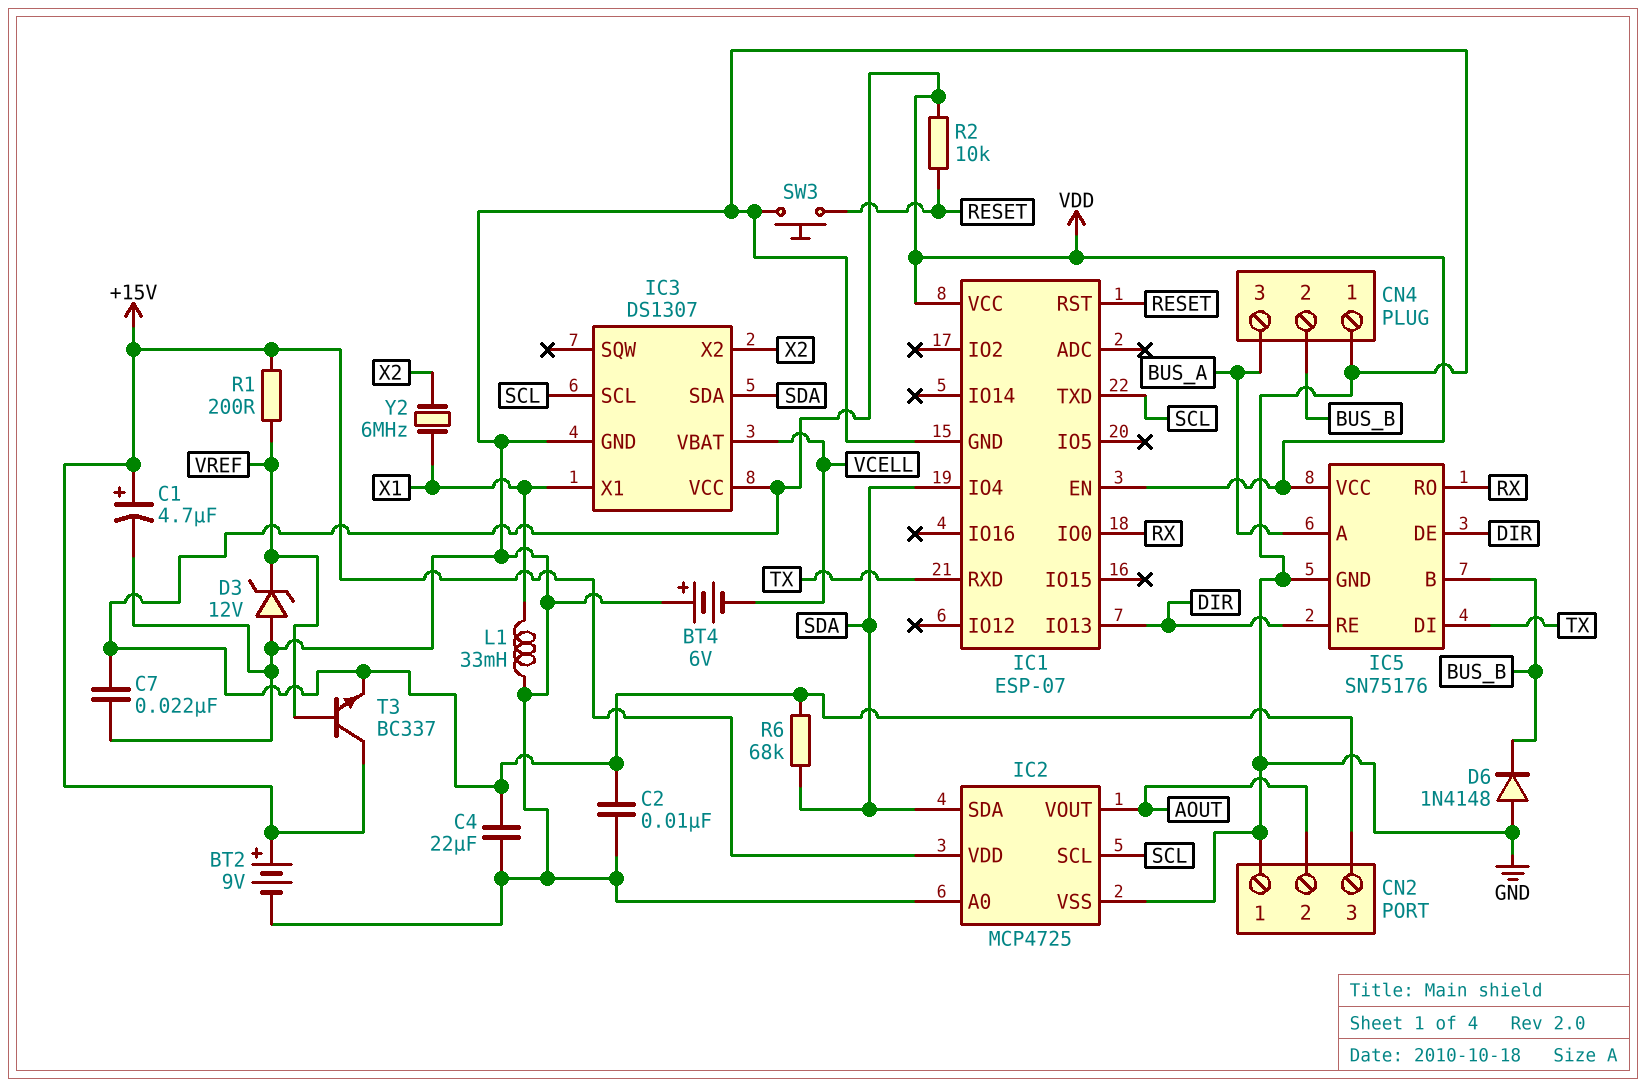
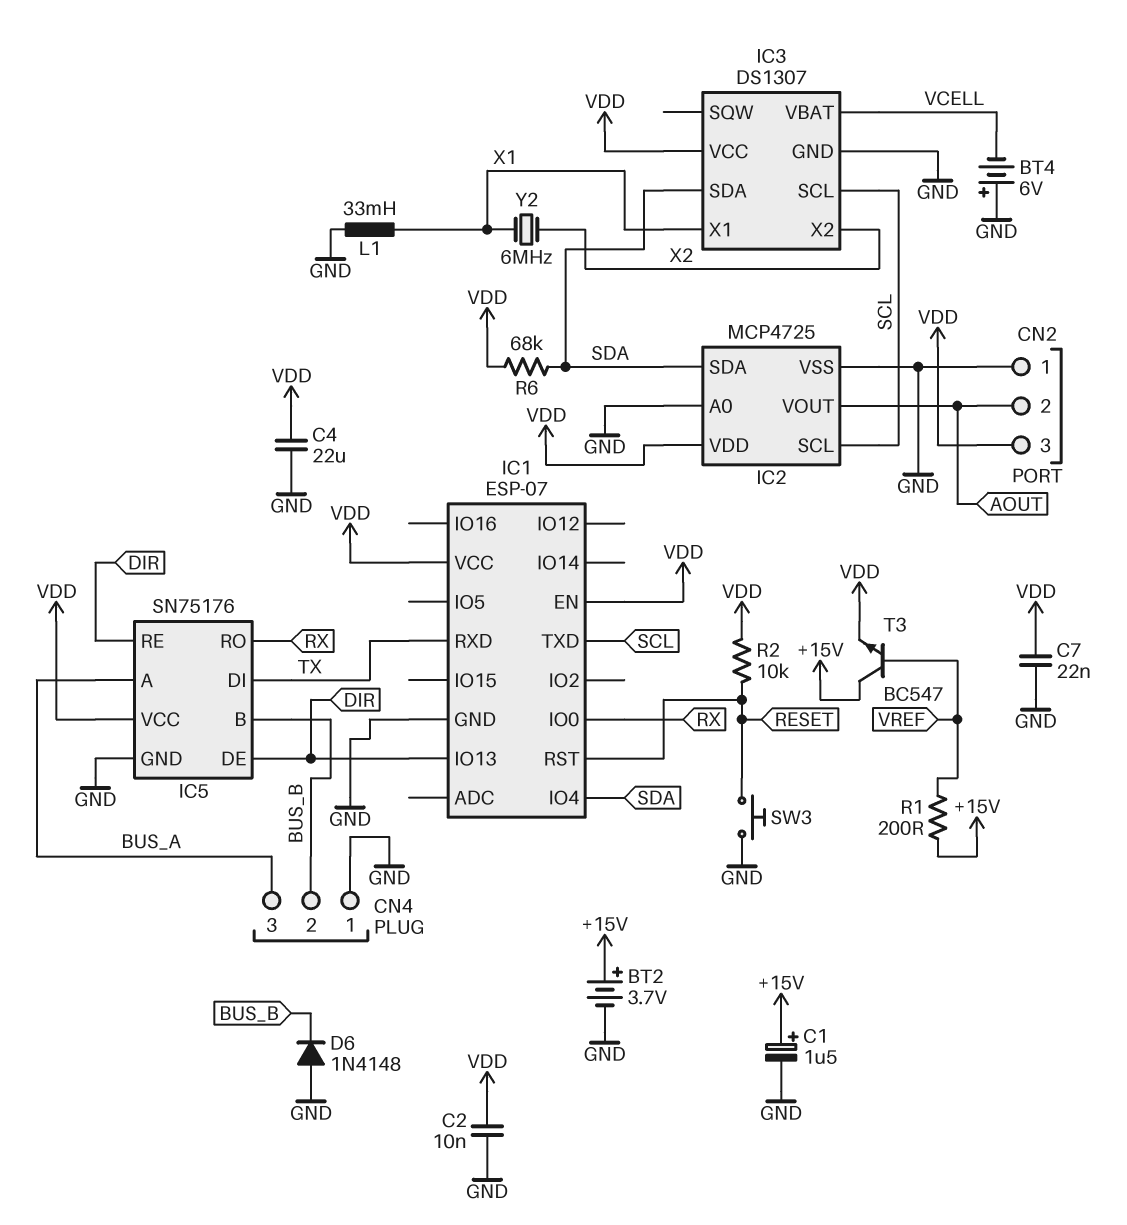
BT2: 9V (plus +15V, minus GND) -> 3.7V (plus +15V, minus GND)
C1: 4.7uF (plus +15V, minus GND) -> 1.5uF (plus +15V, minus GND)
D3: zener 12V (A GND, K VREF) -> none
IC2 pin VDD: +15V -> VDD
T3: NPN BC337 (B VREF, C +15V, E VDD) -> NPN BC547 (B VREF, C +15V, E VDD)

